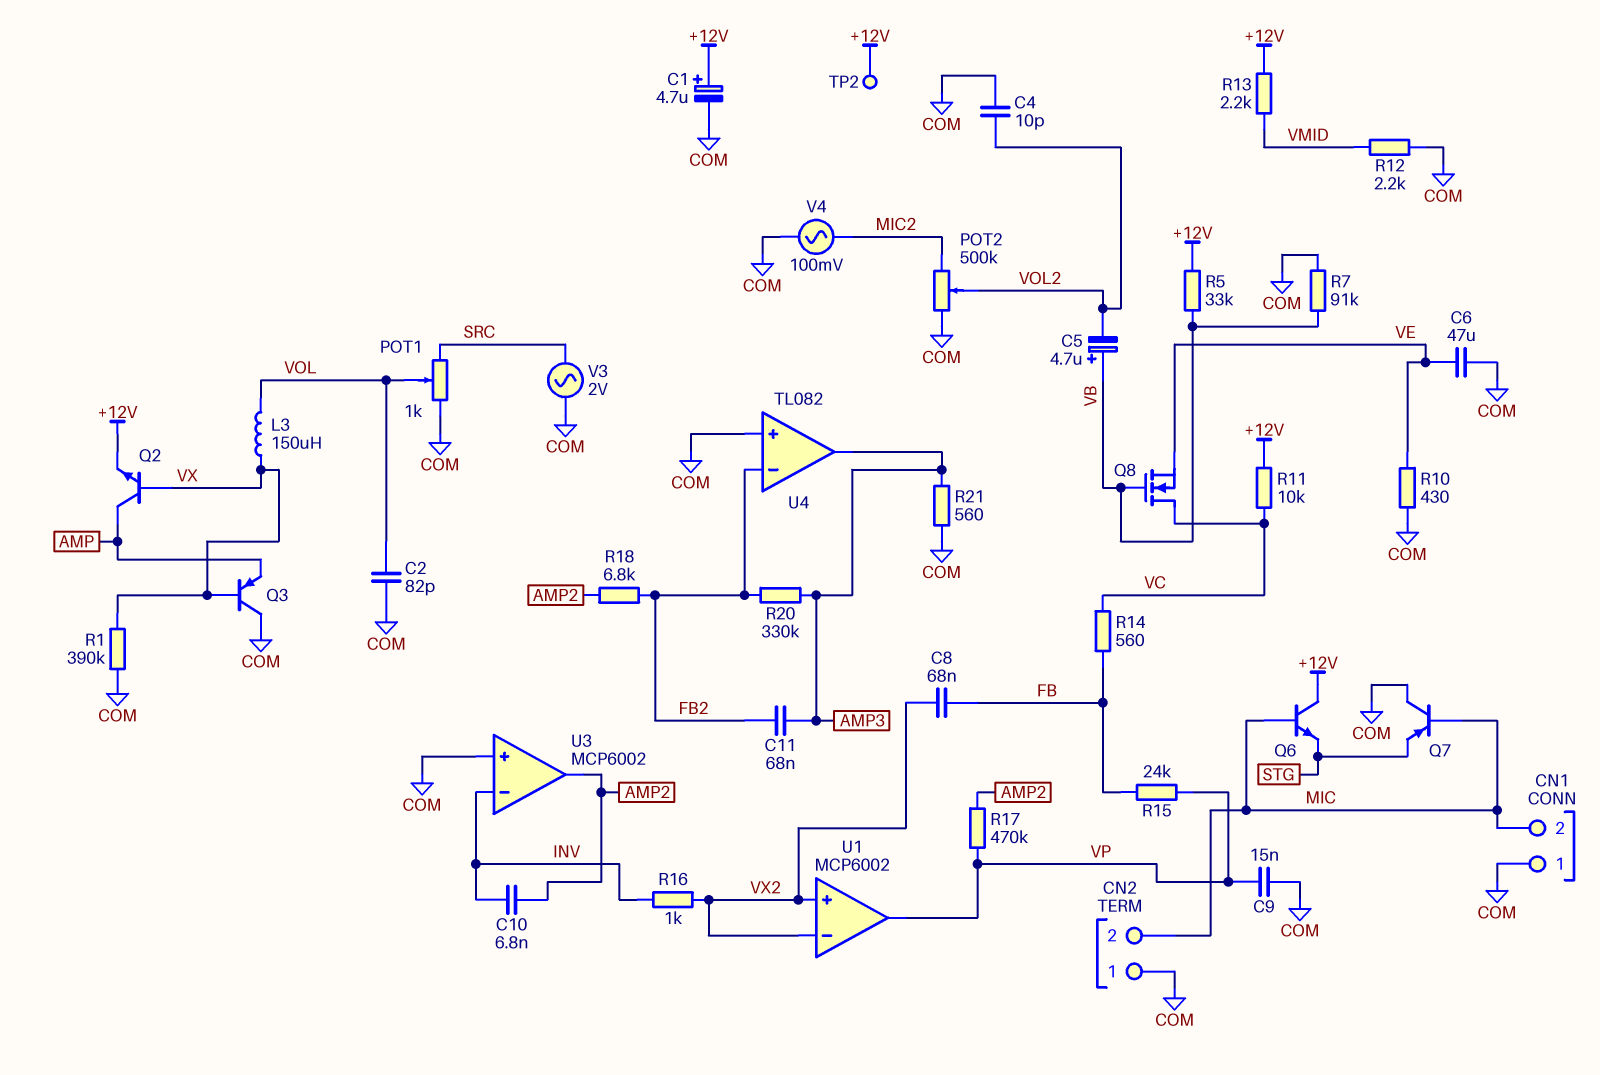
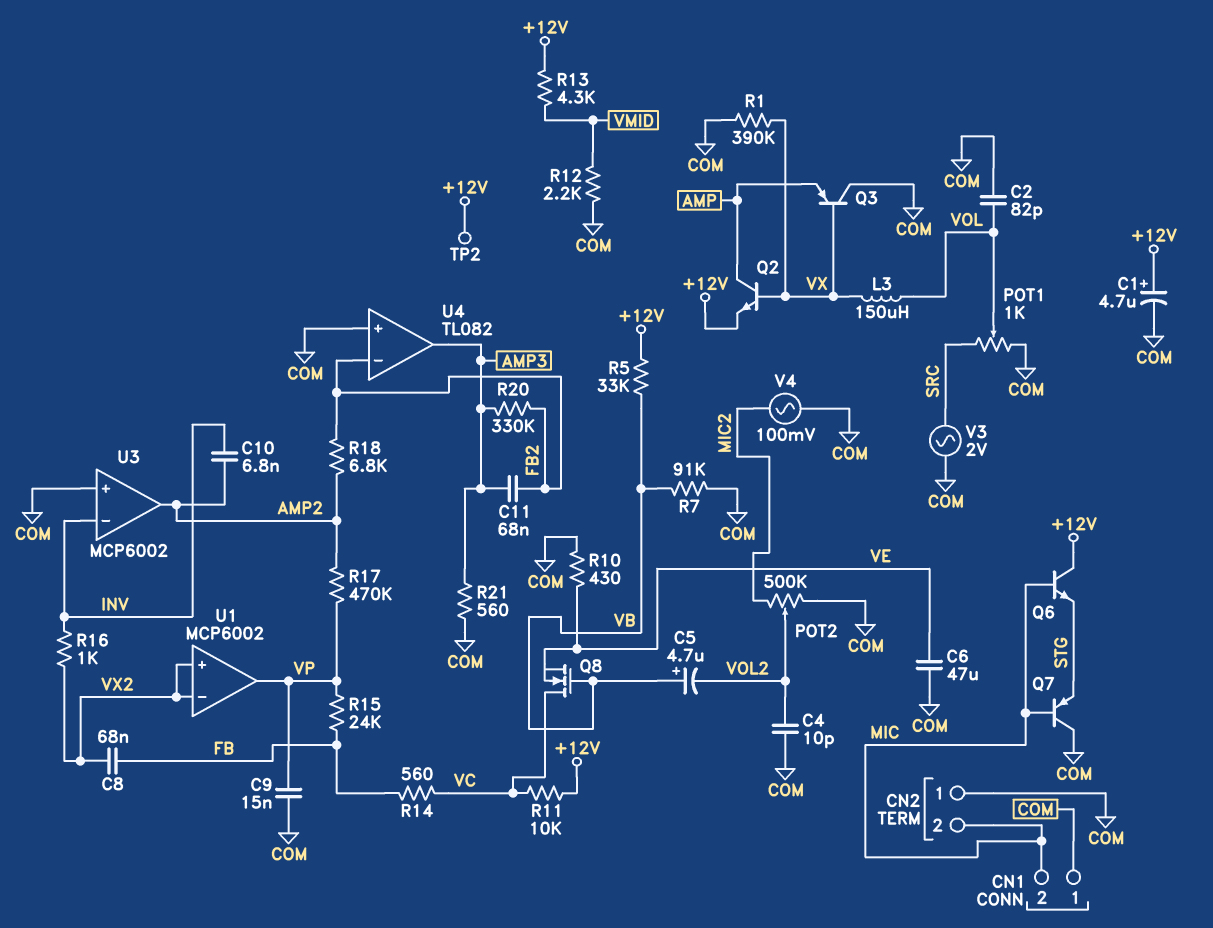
R13: 2.2k (+12V, VMID) -> 4.3k (+12V, VMID)

